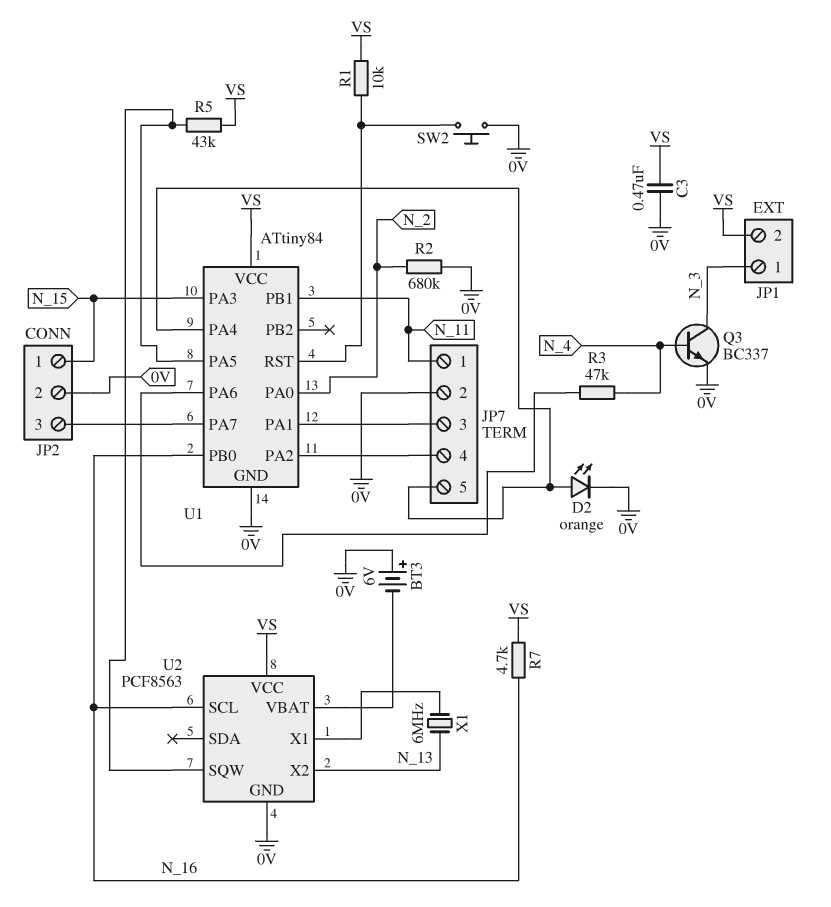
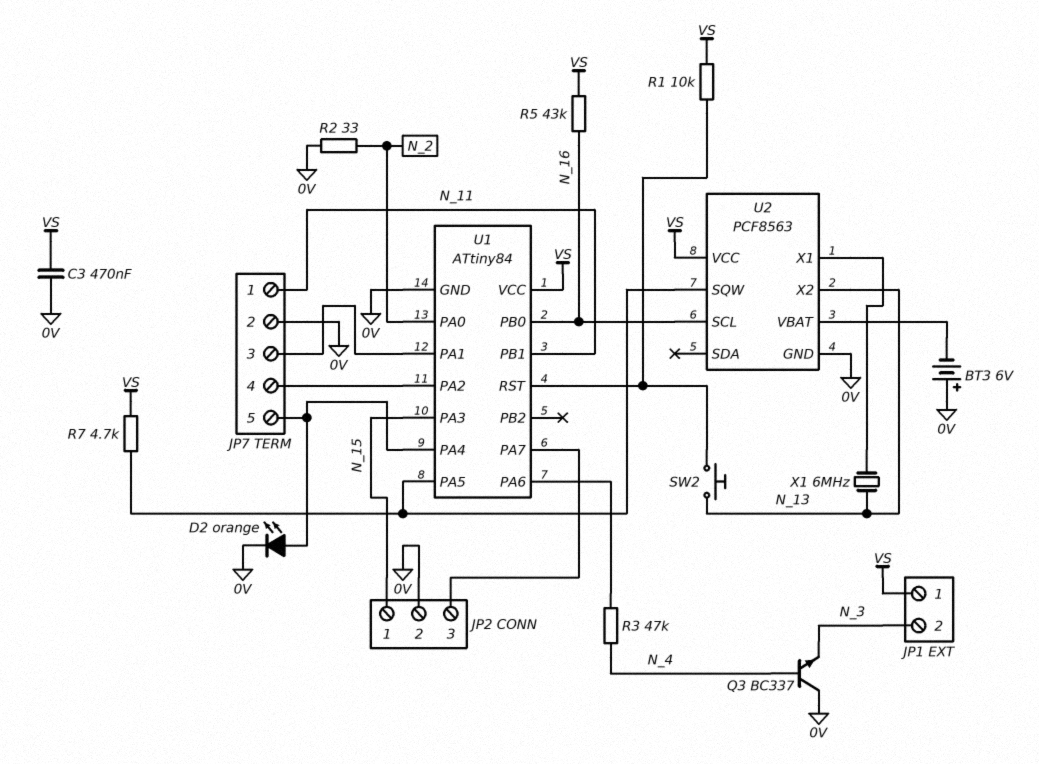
JP1 pin 1: N_3 -> VS
JP1 pin 2: VS -> N_3
Q3: NPN BC337 (B N_4, C N_3, E 0V) -> NPN BC337 (B N_4, C 0V, E N_3)
R2: 680k (0V, N_2) -> 33 (0V, N_2)
R5: 43k (U1/PA5, VS) -> 43k (N_16, VS)
R7: 4.7k (N_16, VS) -> 4.7k (U1/PA5, VS)
SW2: button (0V, U1/RST) -> button (N_13, U1/RST)

